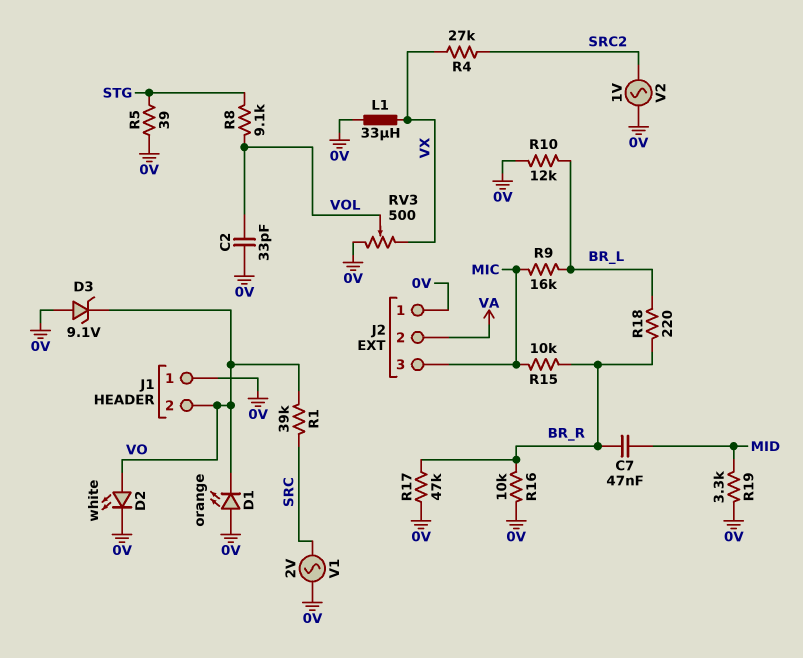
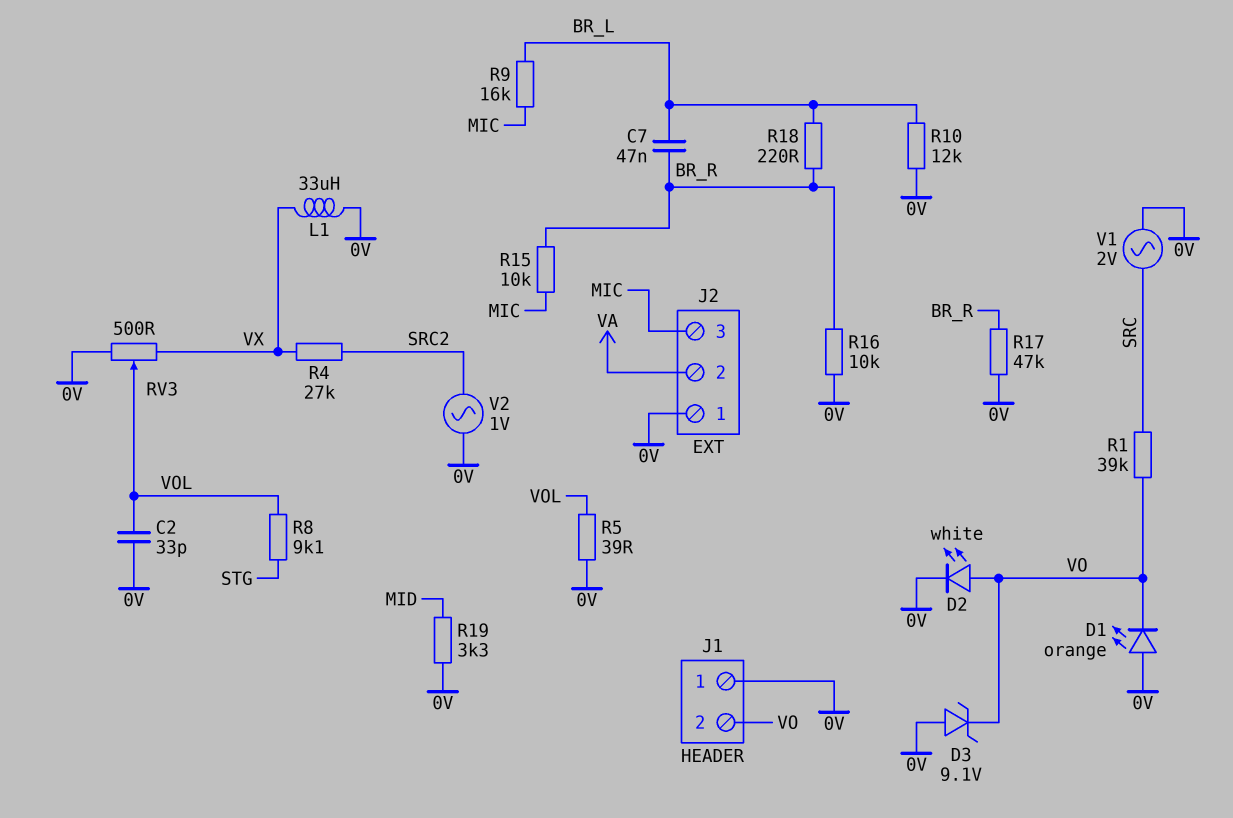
C7: 47nF (BR_R, MID) -> 47nF (BR_L, BR_R)
R5: 39 (0V, STG) -> 39 (0V, VOL)

